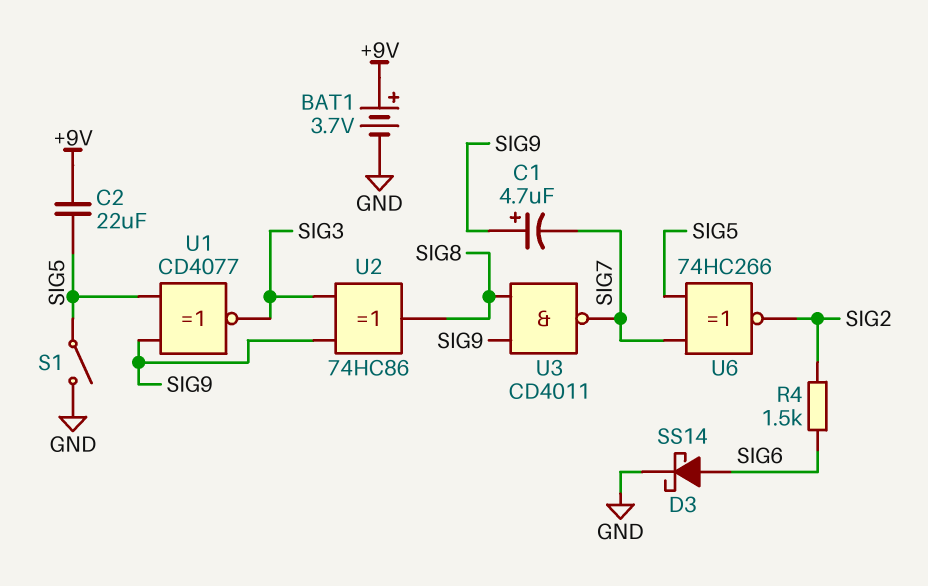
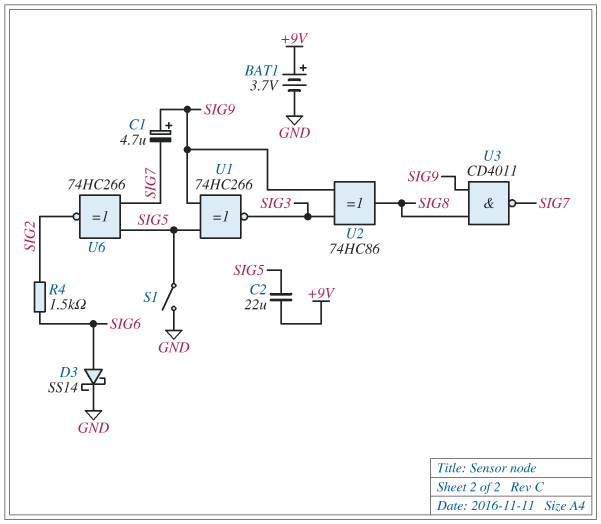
U1: XNOR CD4077 (in SIG5, in SIG9, out SIG3) -> XNOR 74HC266 (in SIG5, in SIG9, out SIG3)

